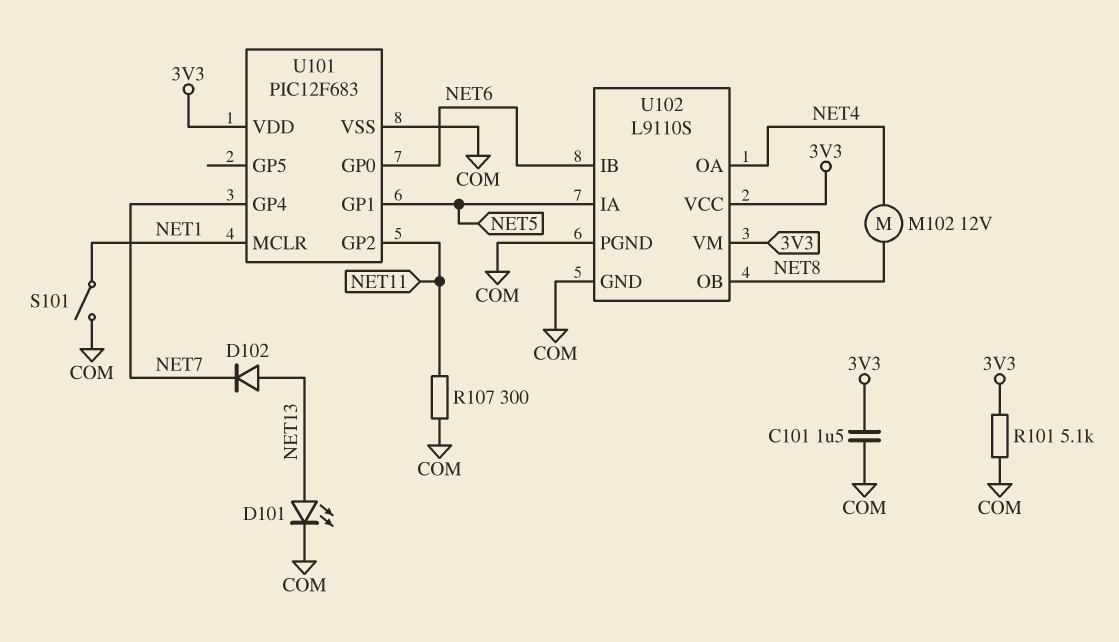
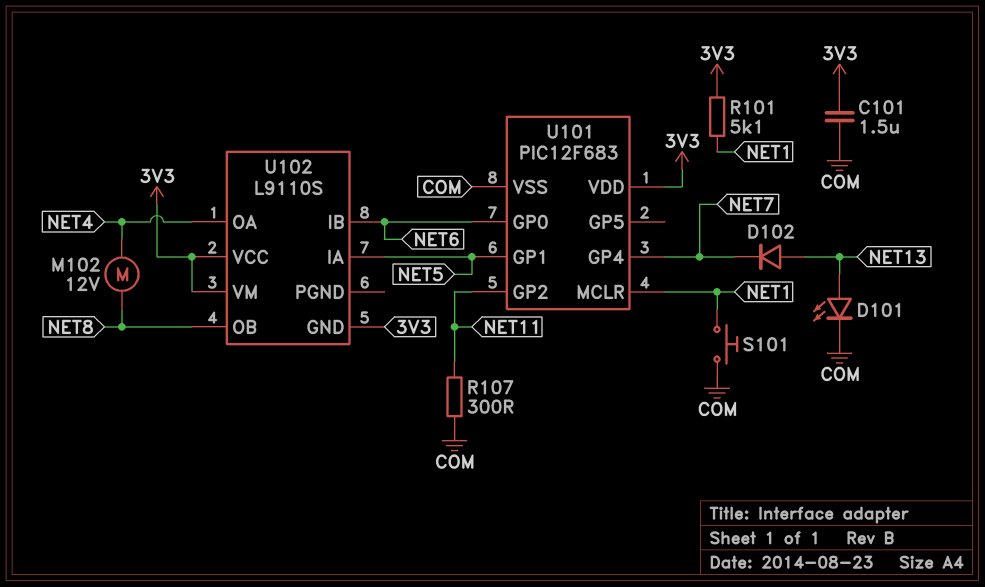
R101: 5.1k (3V3, COM) -> 5.1k (3V3, NET1)
S101: switch (COM, NET1) -> button (COM, NET1)
U102 pin GND: COM -> 3V3
U102 pin PGND: COM -> none

